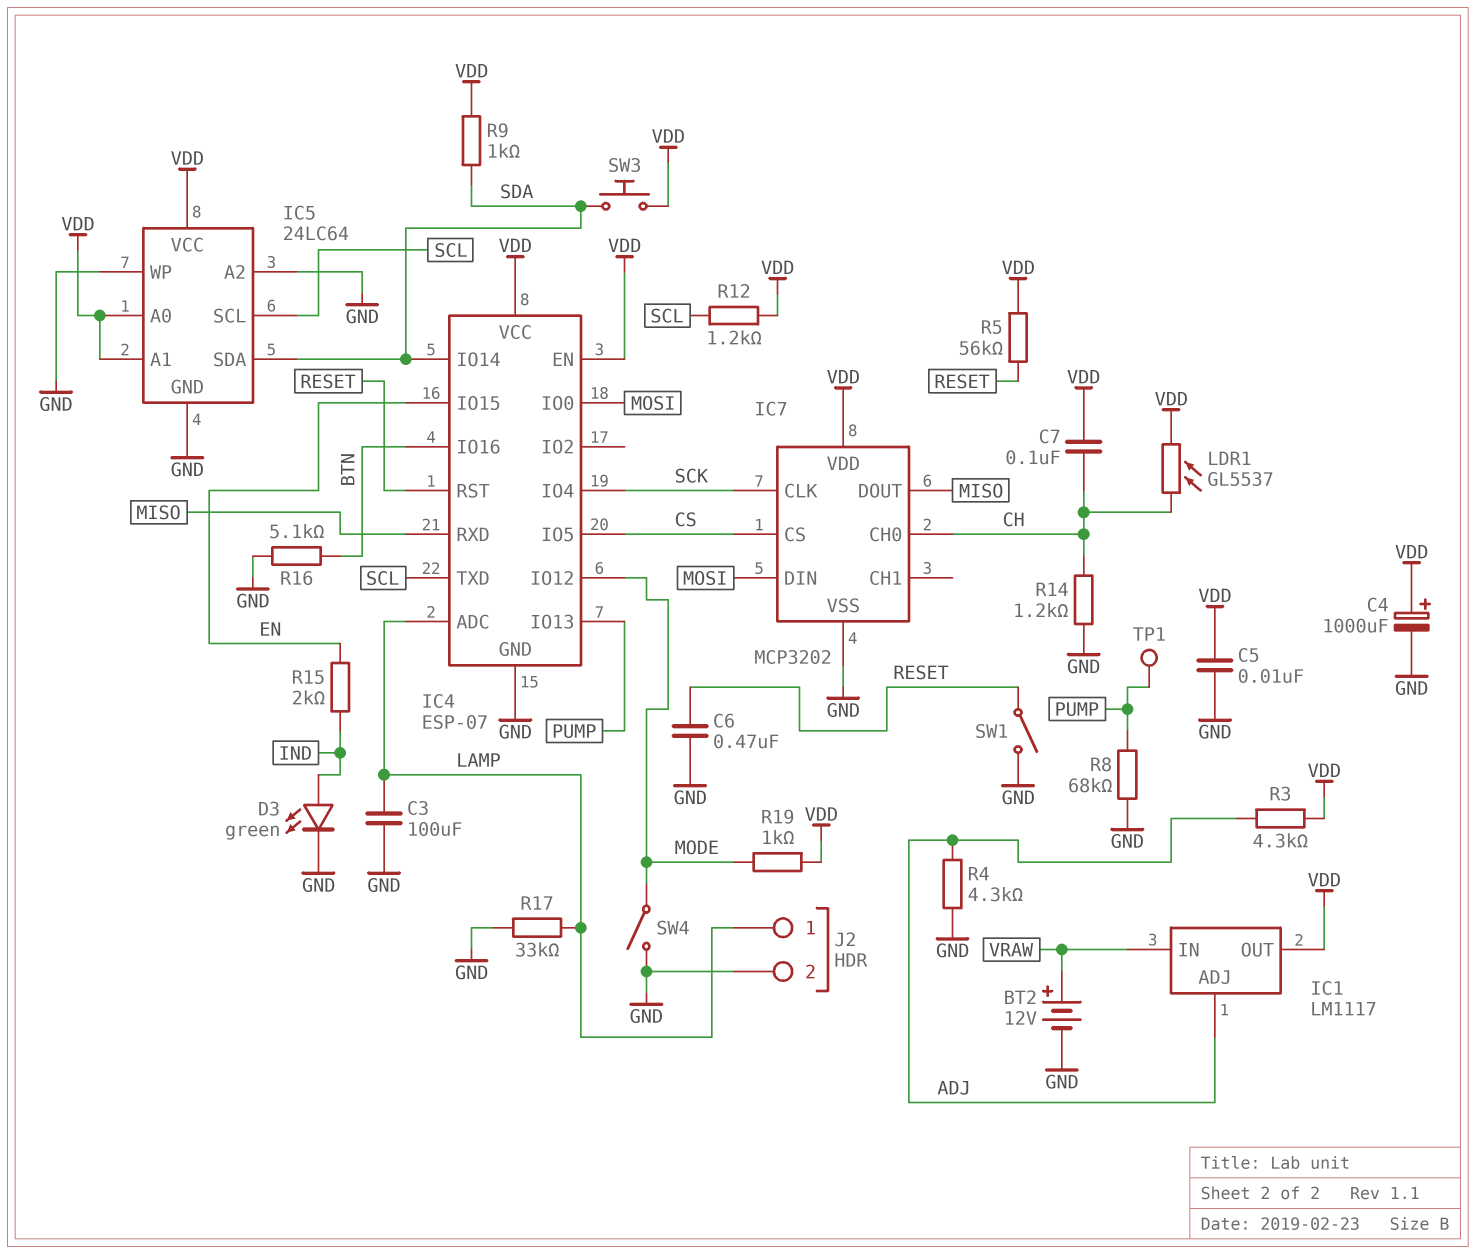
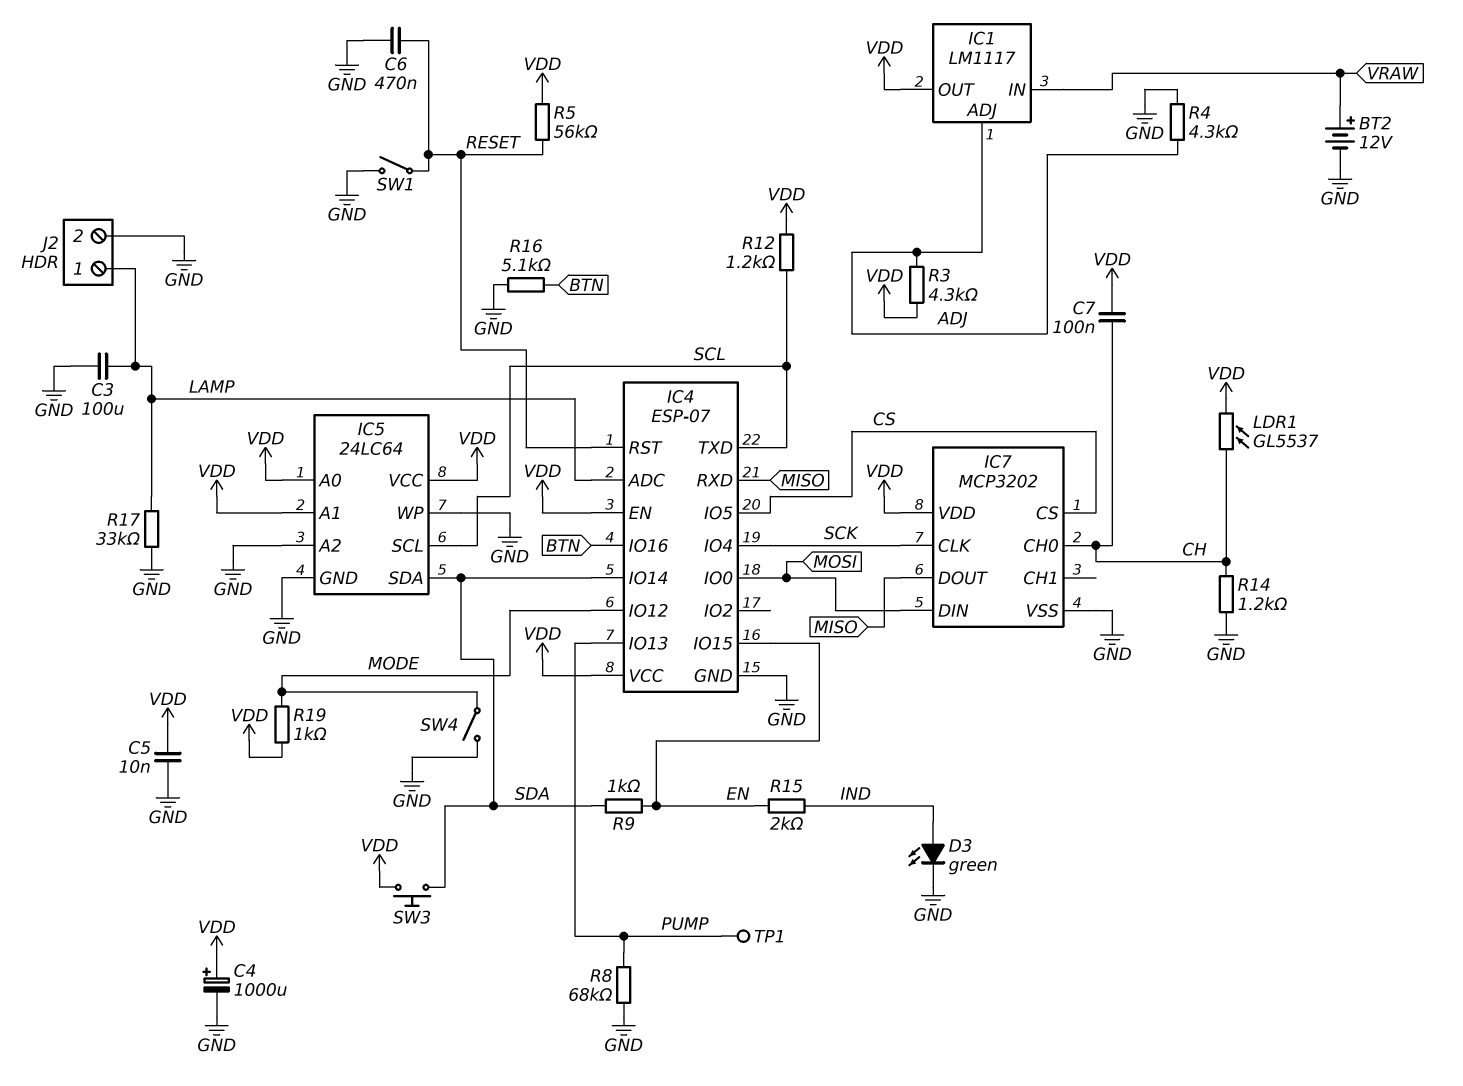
R9: 1k (SDA, VDD) -> 1k (EN, SDA)

